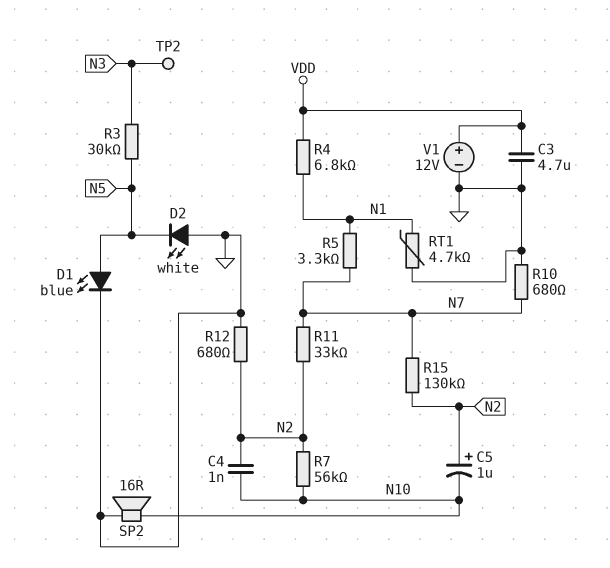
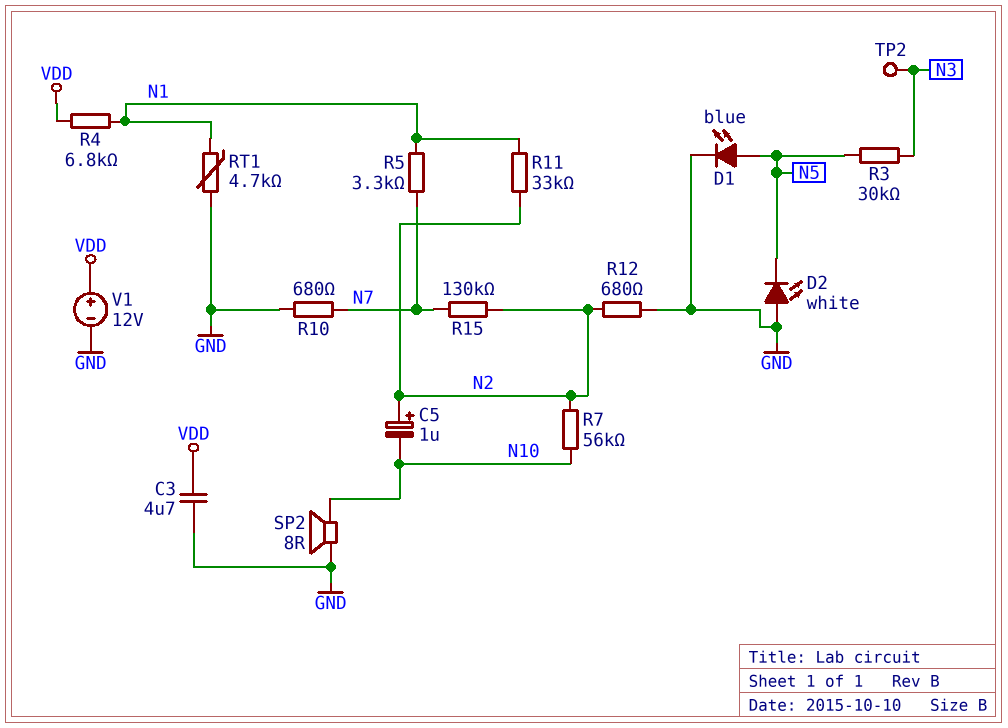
C4: 1nF (N2, N10) -> none
R11: 33k (N2, N7) -> 33k (N1, N2)
SP2: speaker 16R (GND, N10) -> speaker 8R (GND, N10)

